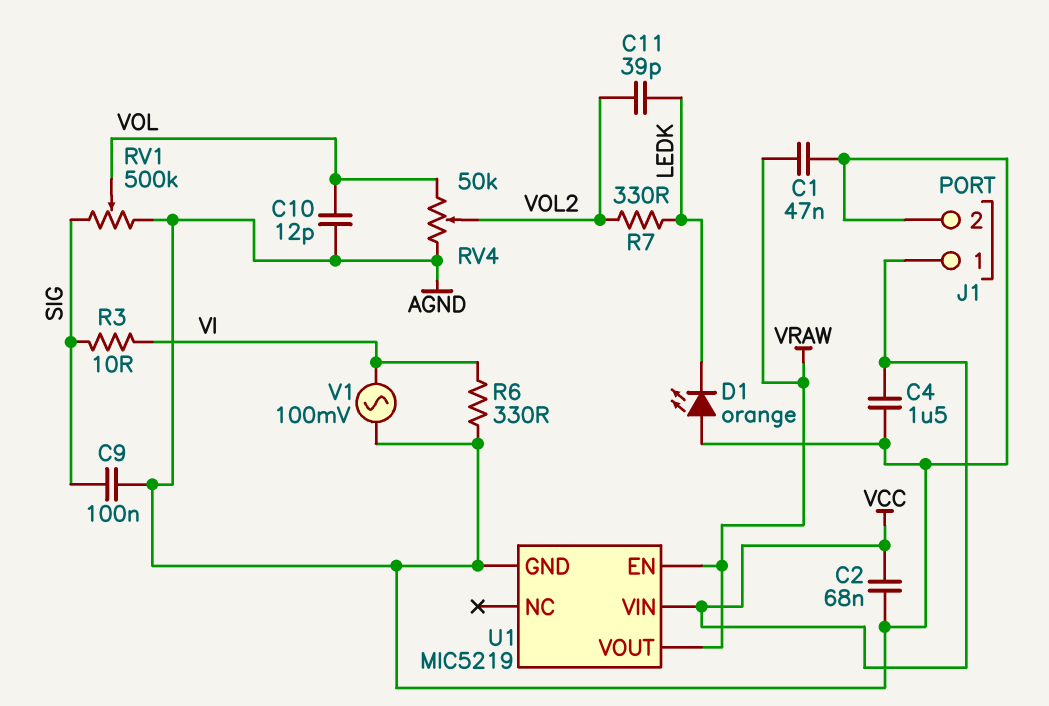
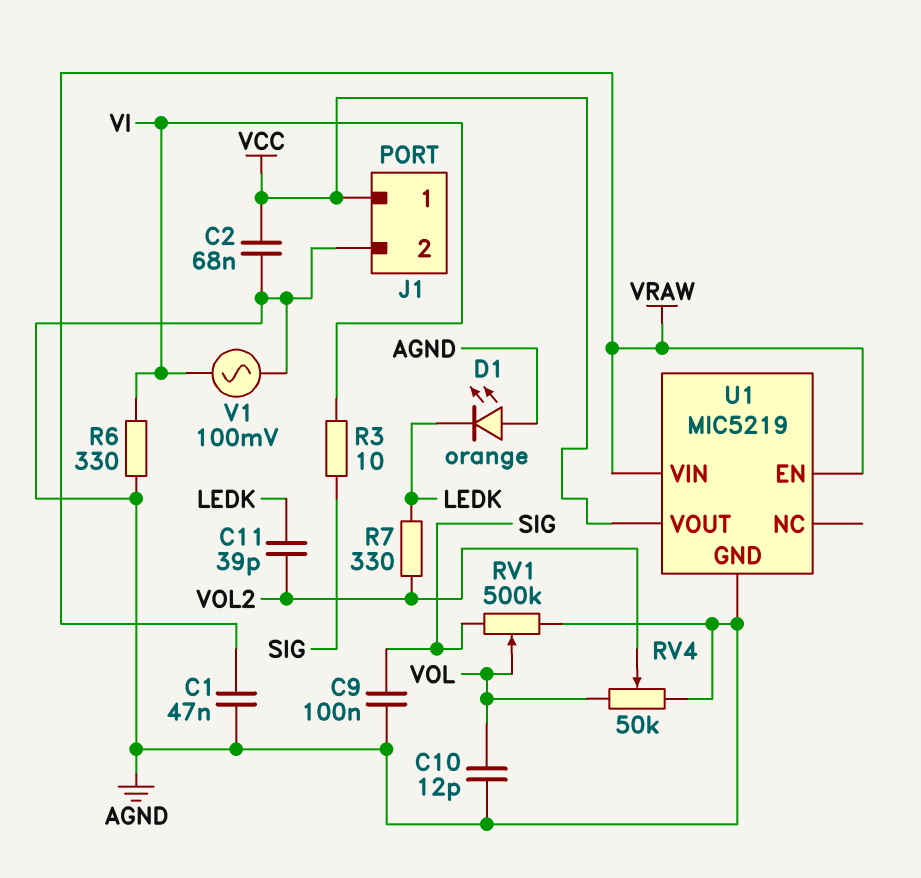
C4: 1.5uF (AGND, VCC) -> none
U1 pin VIN: VCC -> VRAW
U1 pin VOUT: VRAW -> VCC

